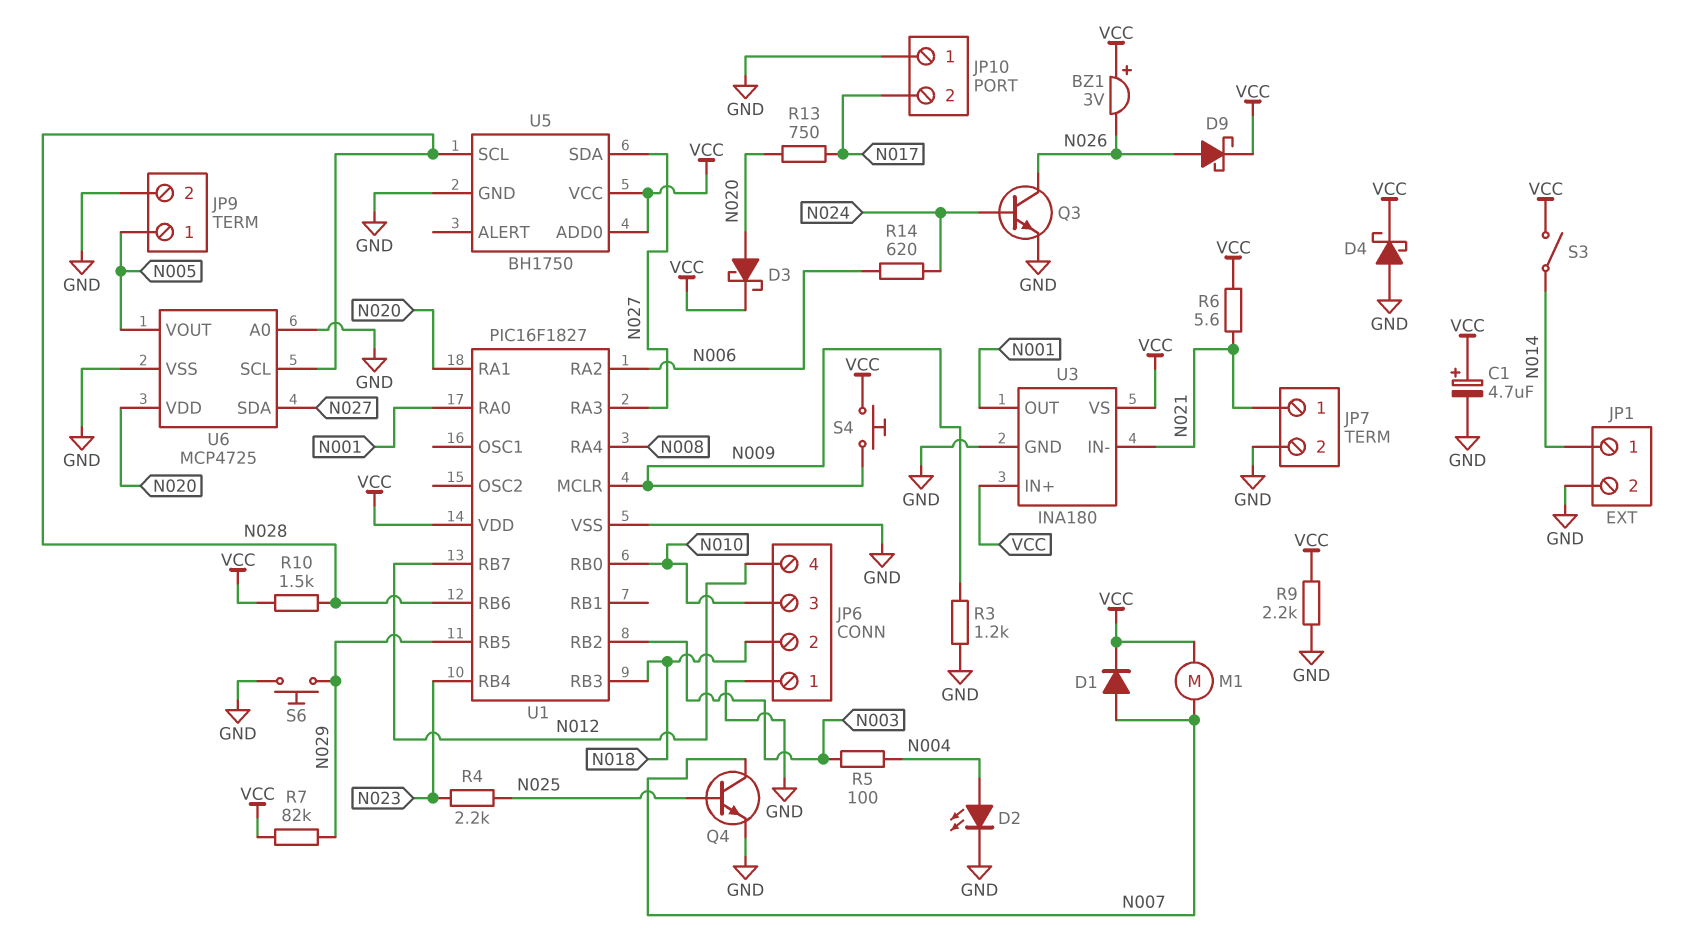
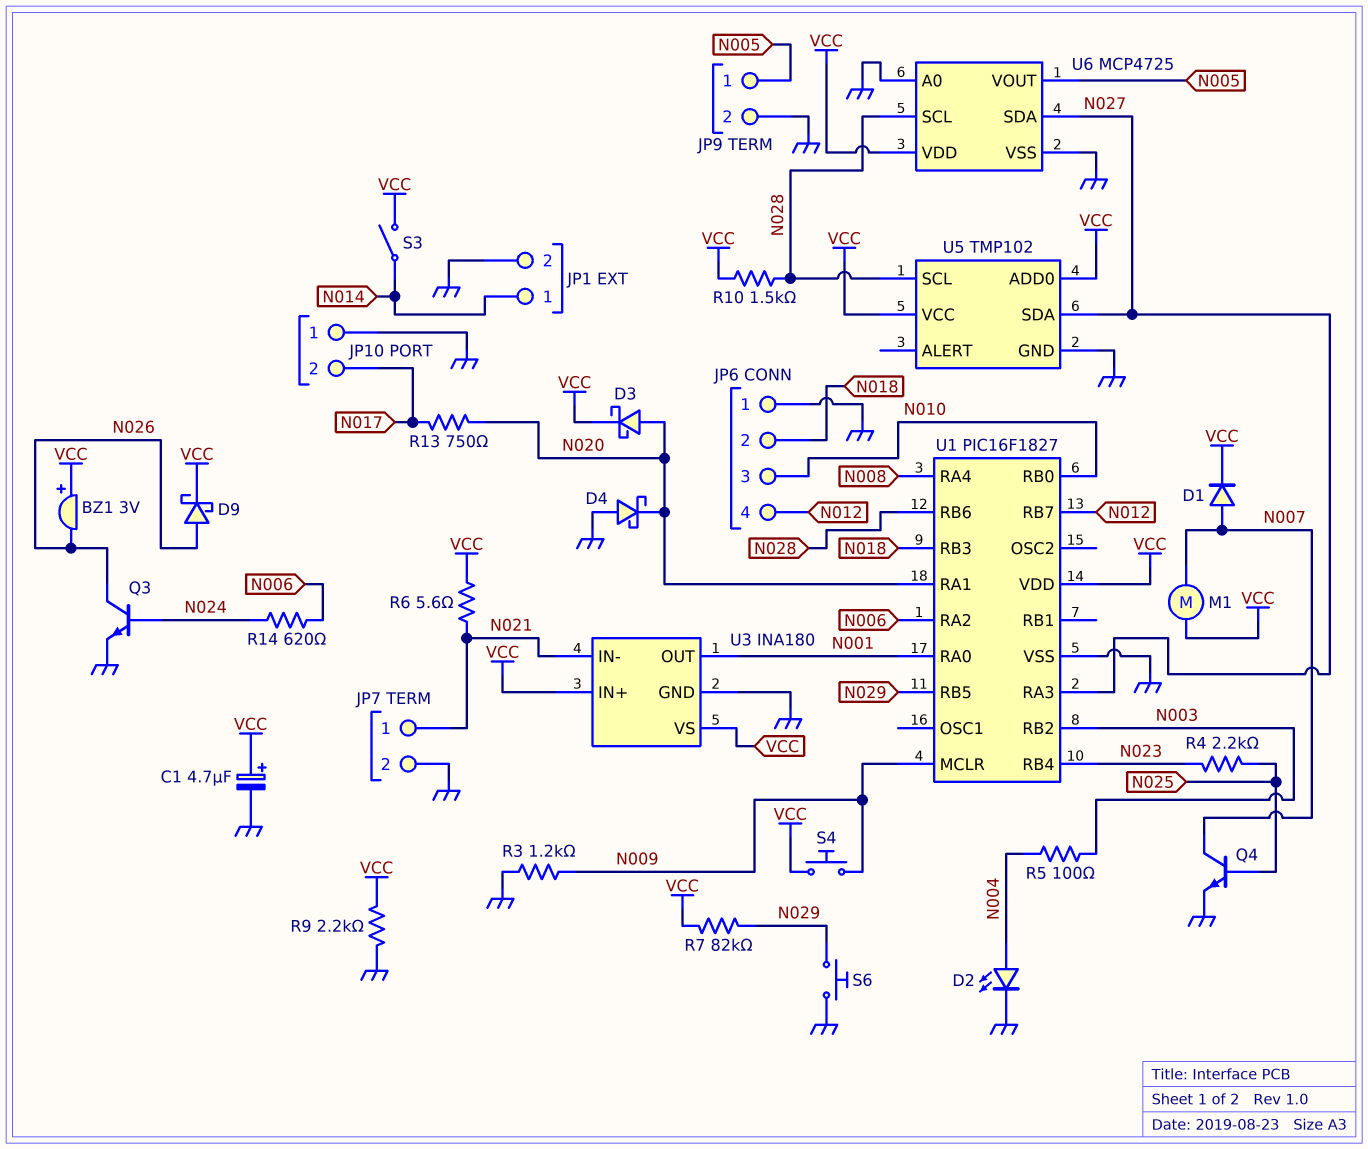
D4: schottky (A GND, K VCC) -> schottky (A GND, K N020)
U5: BH1750 -> TMP102
U6 pin VDD: N020 -> VCC

